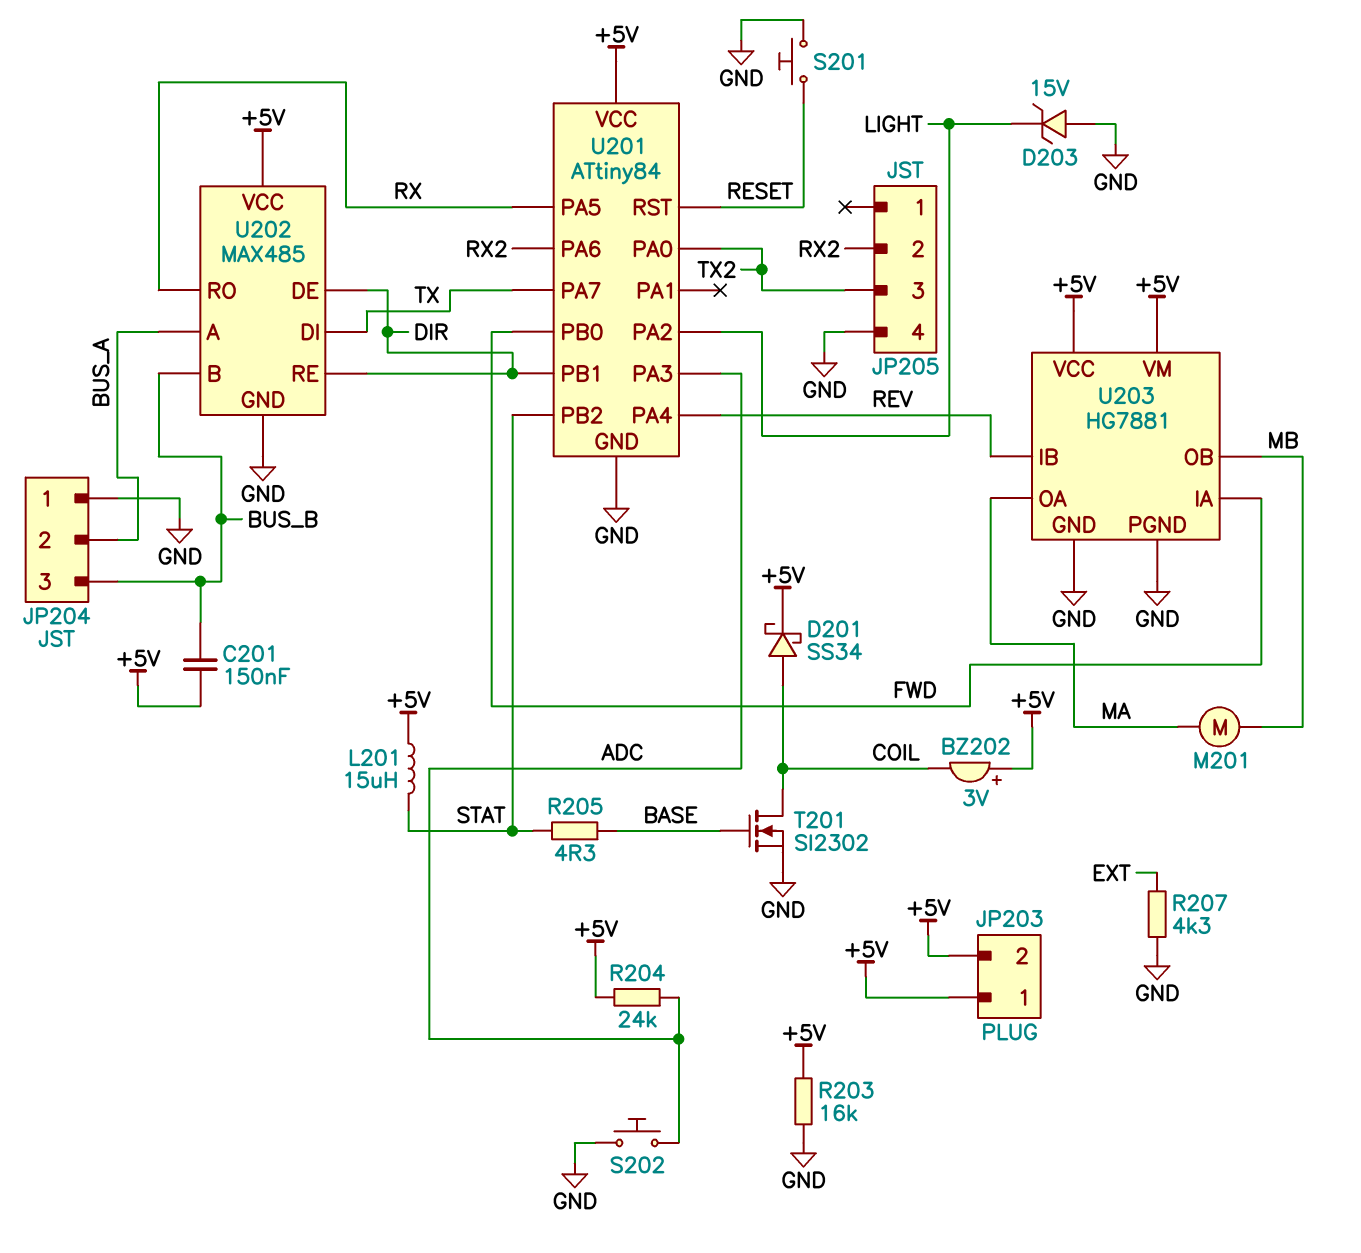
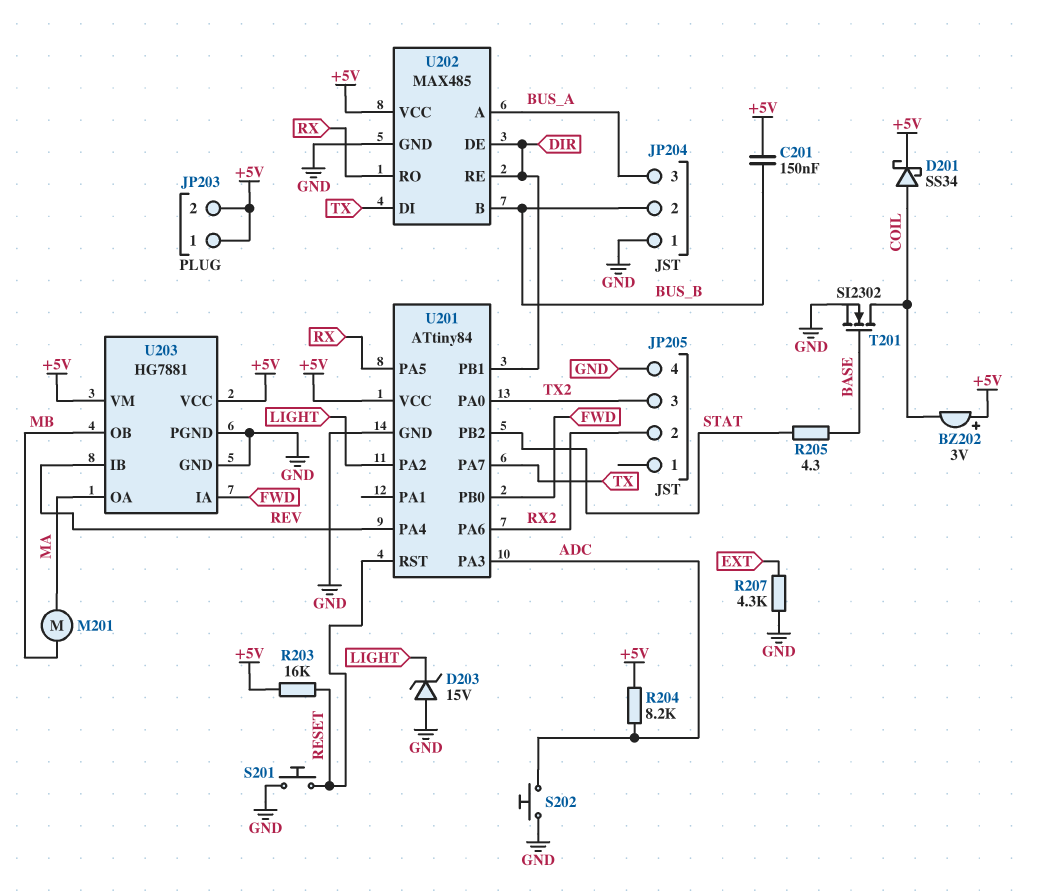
JP204 pin 2: BUS_A -> BUS_B
JP204 pin 3: BUS_B -> BUS_A
L201: 15uH (+5V, STAT) -> none
R203: 16k (+5V, GND) -> 16k (+5V, RESET)
R204: 24k (+5V, ADC) -> 8.2k (+5V, ADC)

